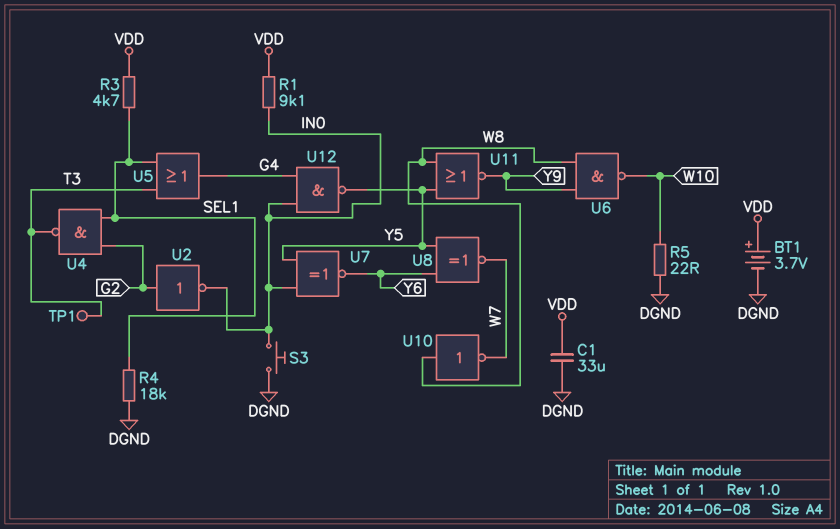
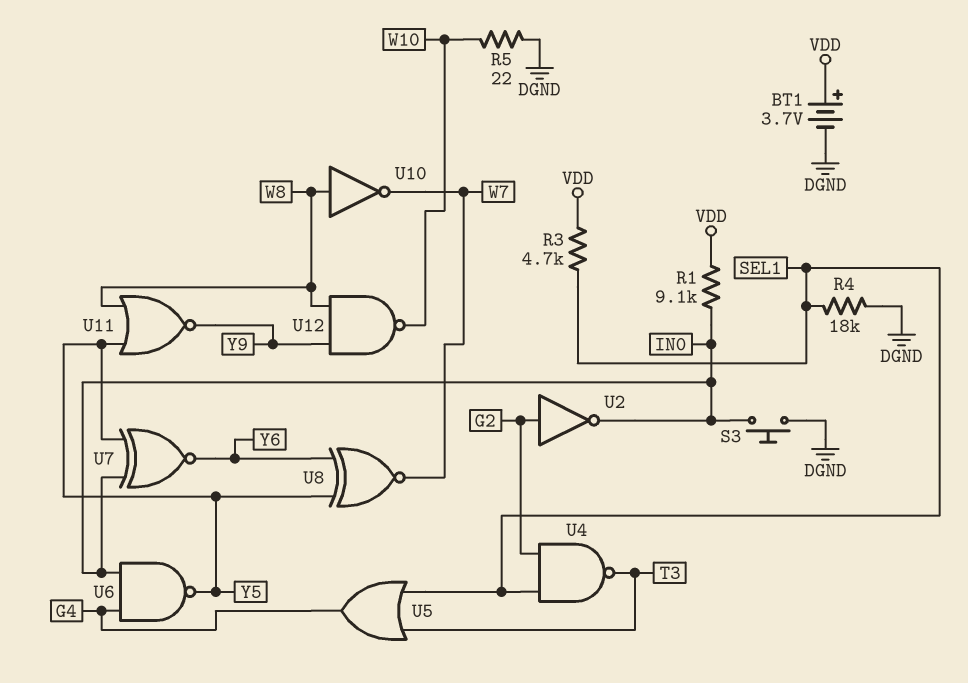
C1: 33uF (DGND, VDD) -> none
TP1: test point (T3) -> none
U6: NAND (in W8, in Y9, out W10) -> NAND (in G4, in IN0, out Y5)
U12: NAND (in G4, in IN0, out Y5) -> NAND (in W8, in Y9, out W10)

